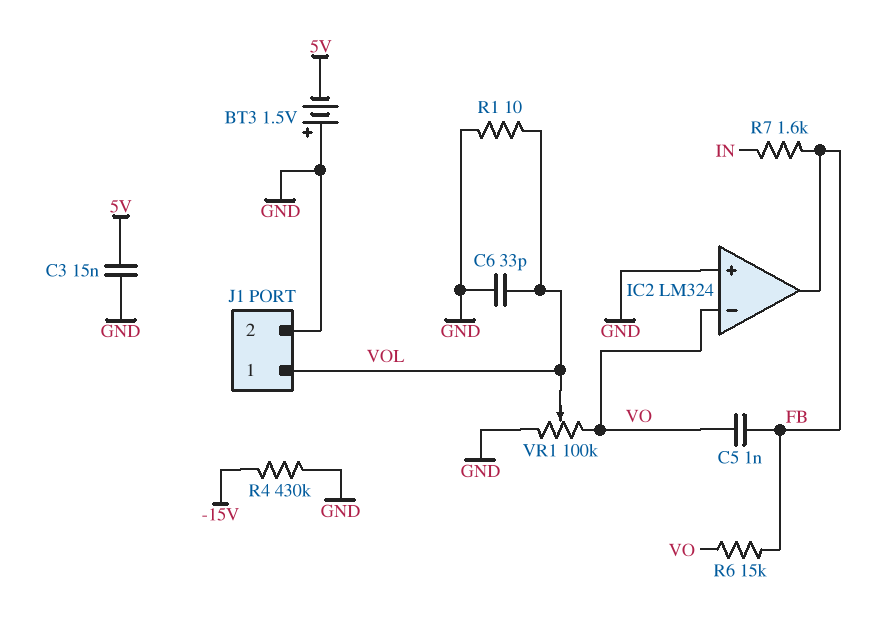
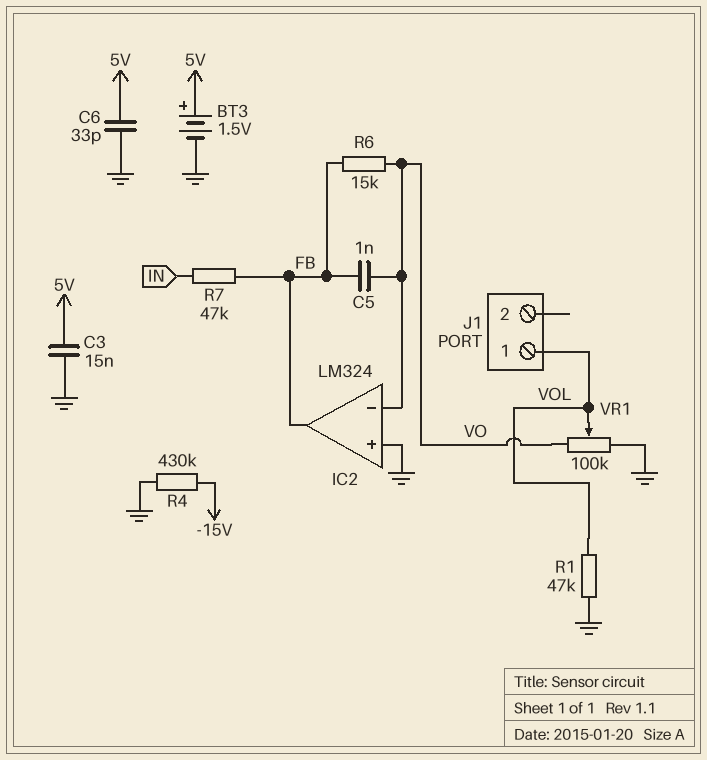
BT3: 1.5V (plus GND, minus 5V) -> 1.5V (plus 5V, minus GND)
C6: 33pF (GND, VOL) -> 33pF (5V, GND)
J1 pin 2: GND -> none
R1: 10 (GND, VOL) -> 47k (GND, VOL)
R7: 1.6k (FB, IN) -> 47k (FB, IN)

